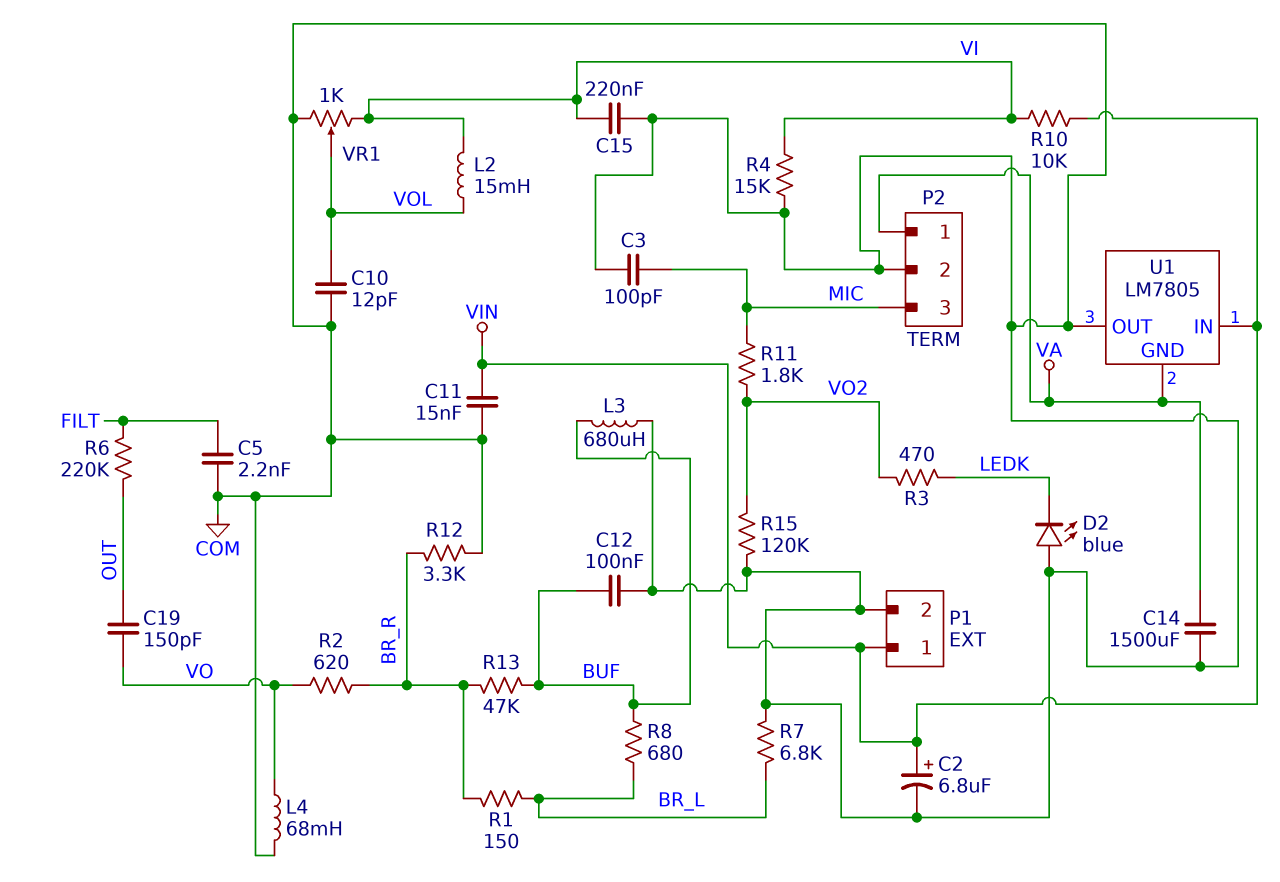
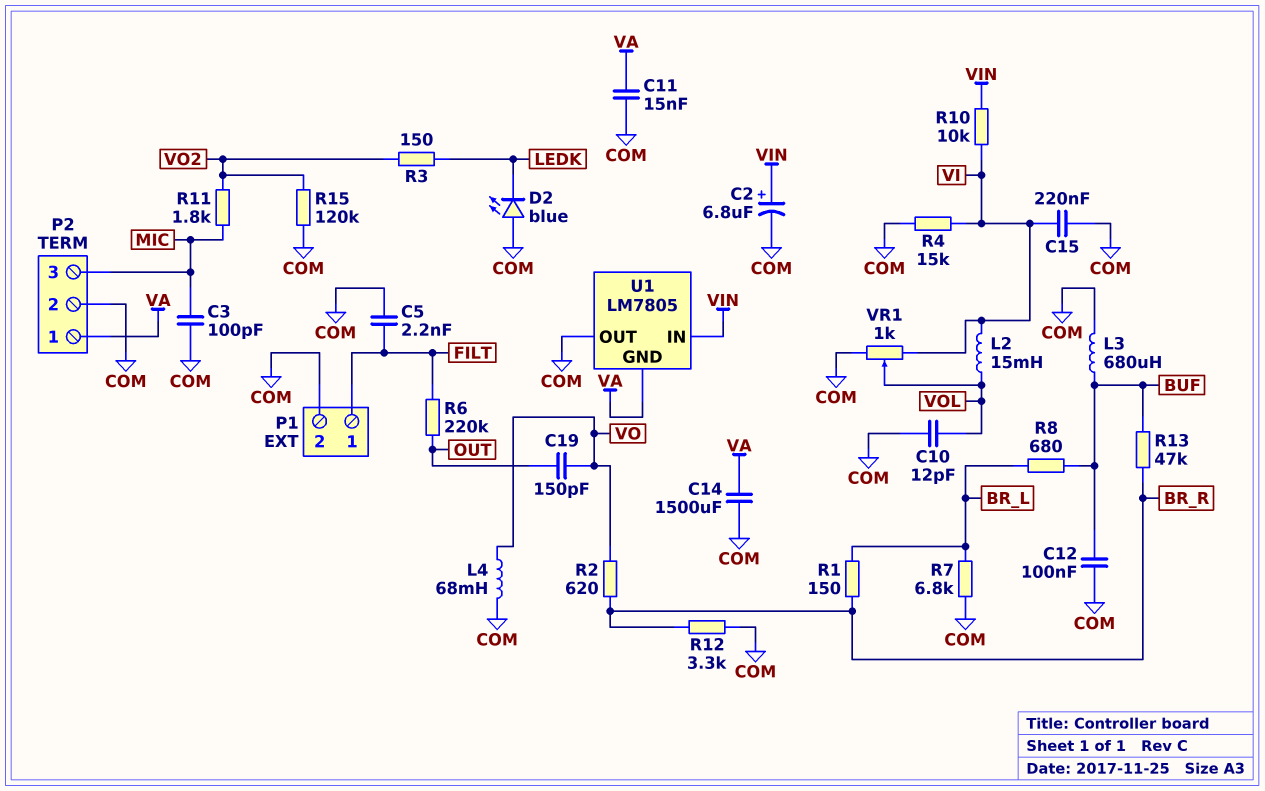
C11: 15nF (COM, VIN) -> 15nF (COM, VA)
P1 pin 1: VIN -> FILT
R3: 470 (LEDK, VO2) -> 150 (LEDK, VO2)

